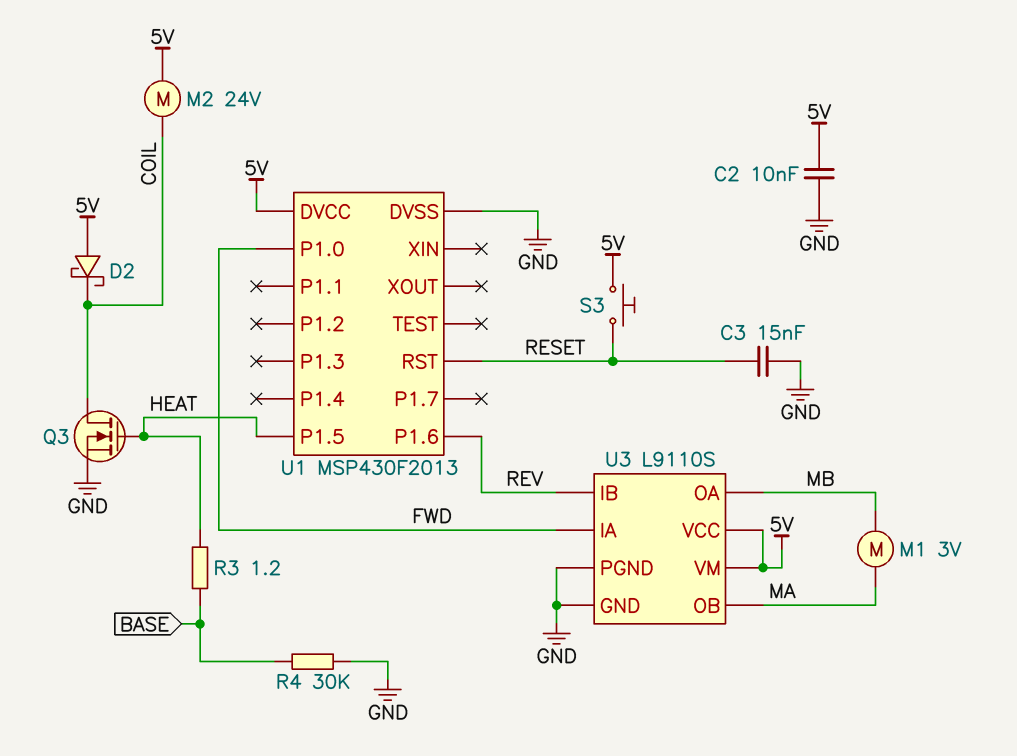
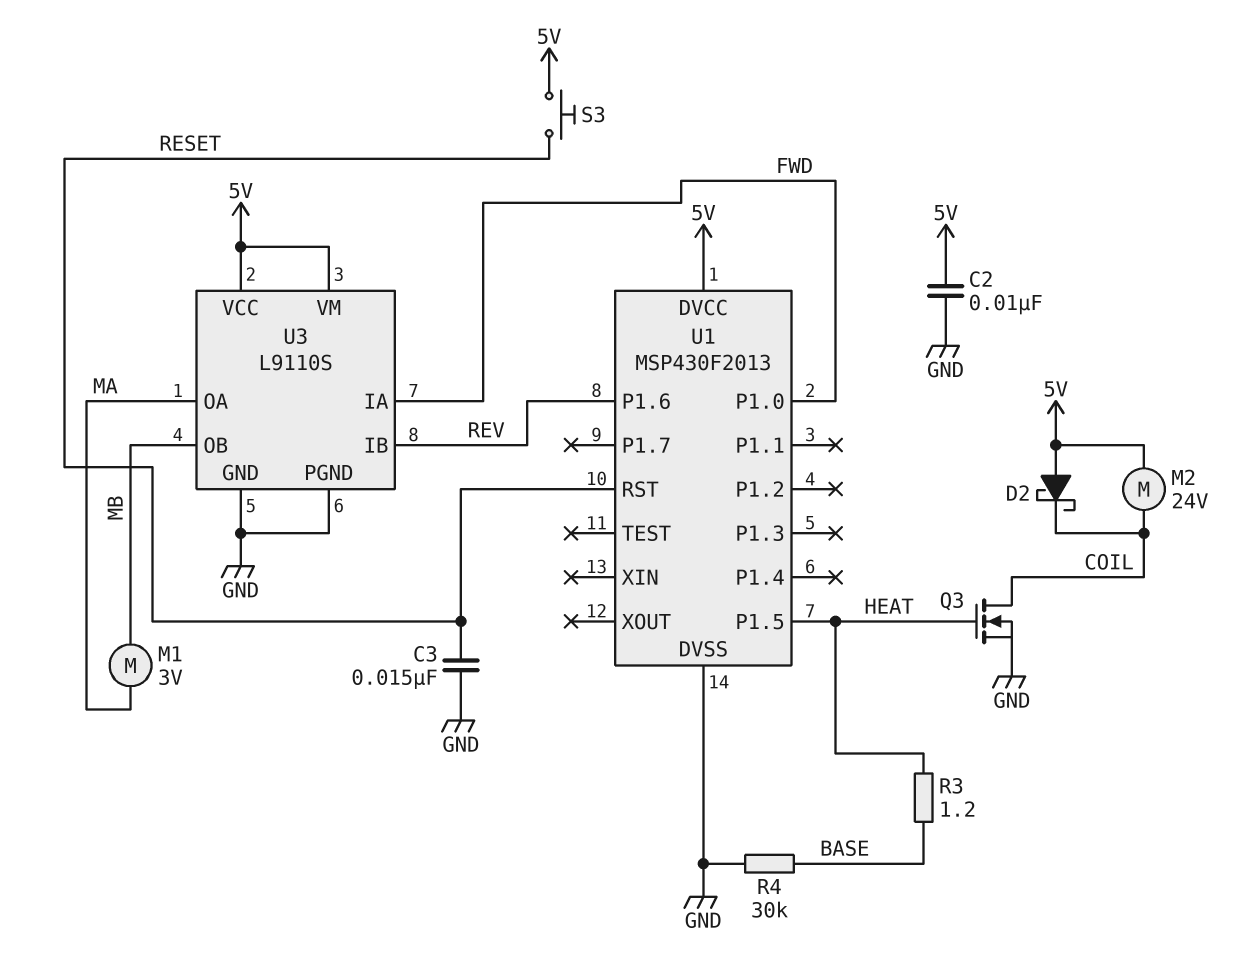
U3 pin OA: MB -> MA
U3 pin OB: MA -> MB

